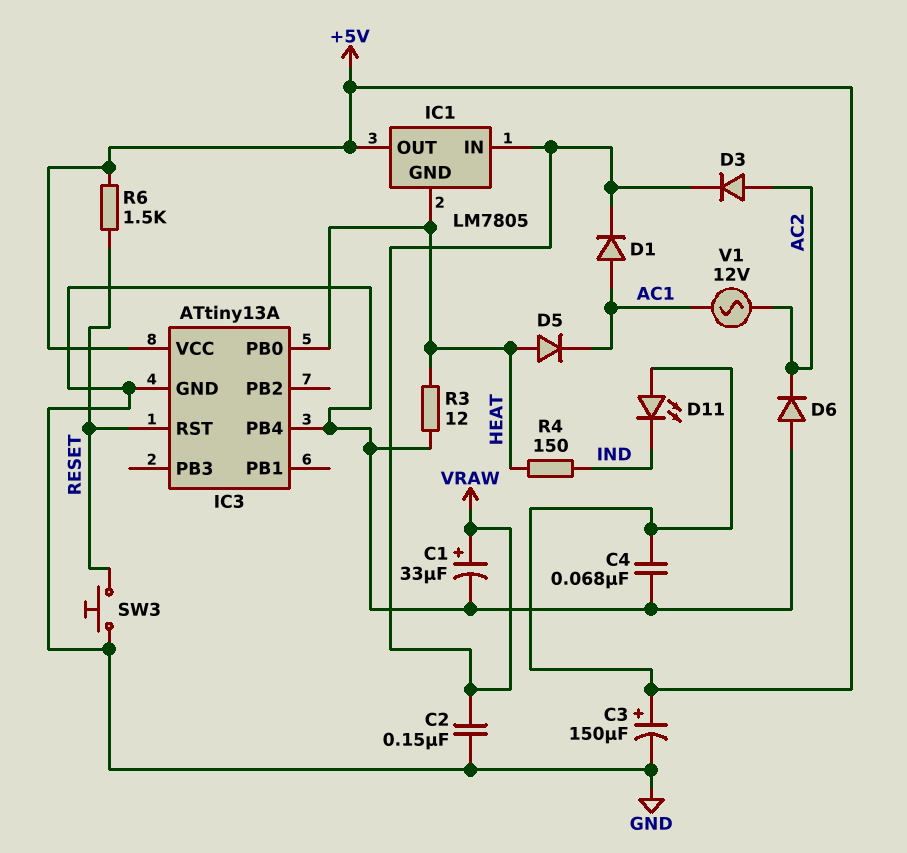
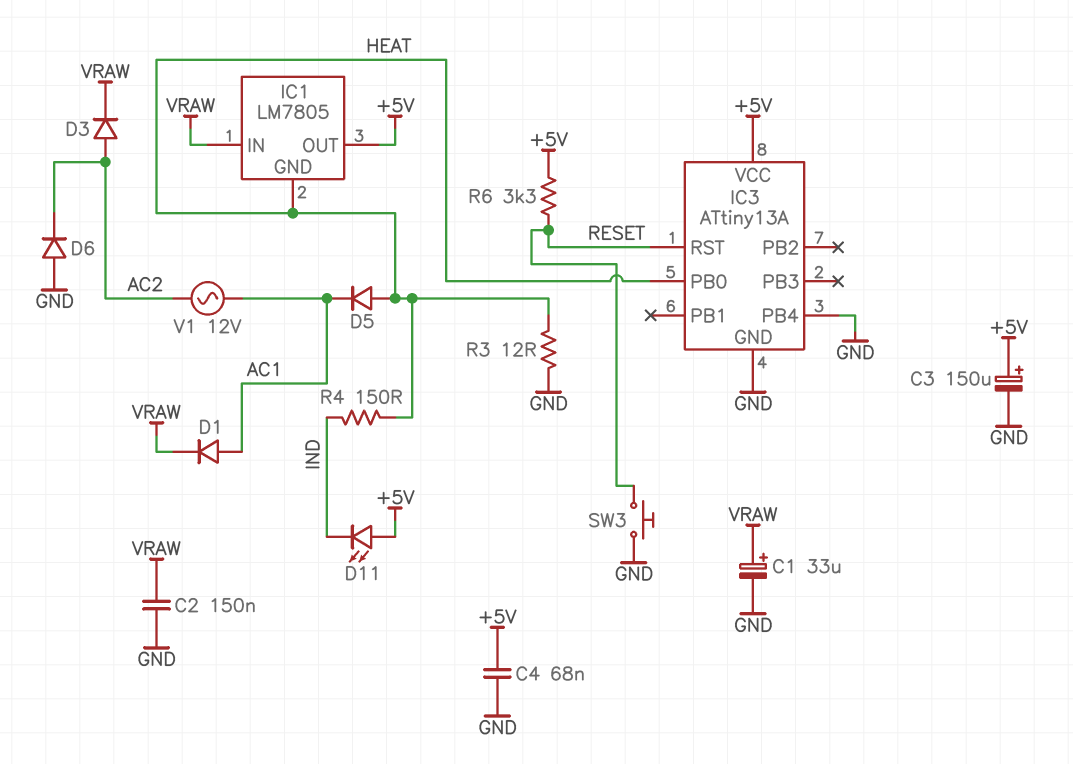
R6: 1.5k (+5V, RESET) -> 3.3k (+5V, RESET)

